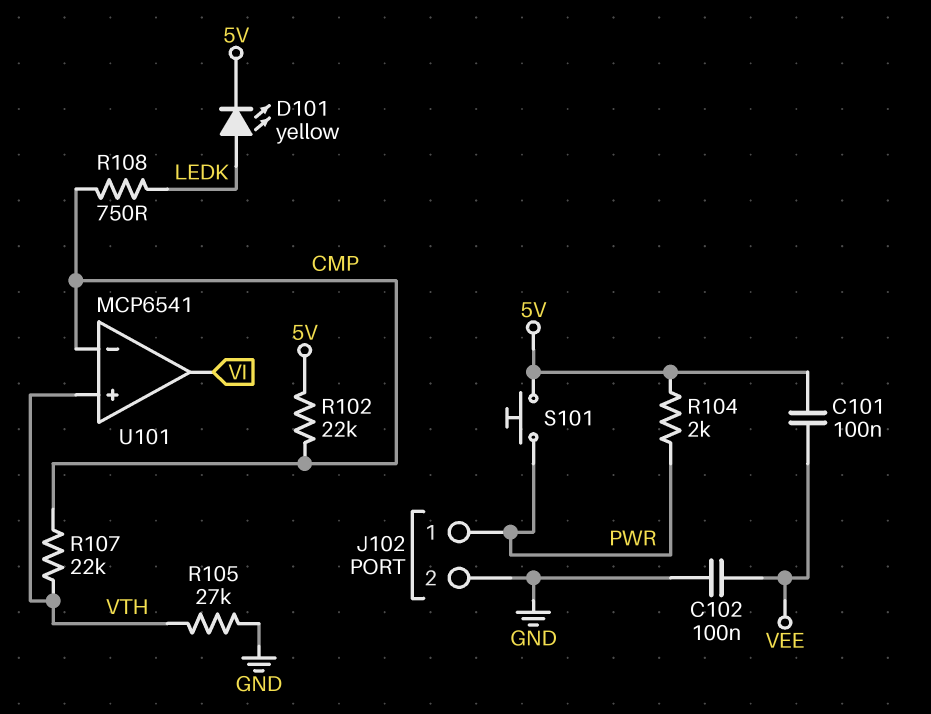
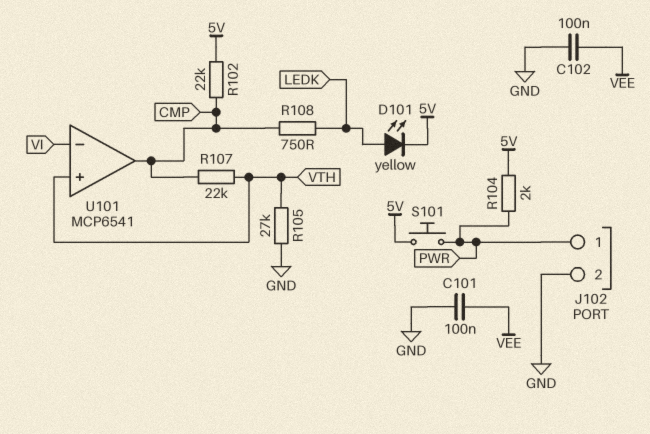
C101: 100nF (5V, VEE) -> 100nF (GND, VEE)
U101 pin in-: CMP -> VI
U101 pin out: VI -> CMP

